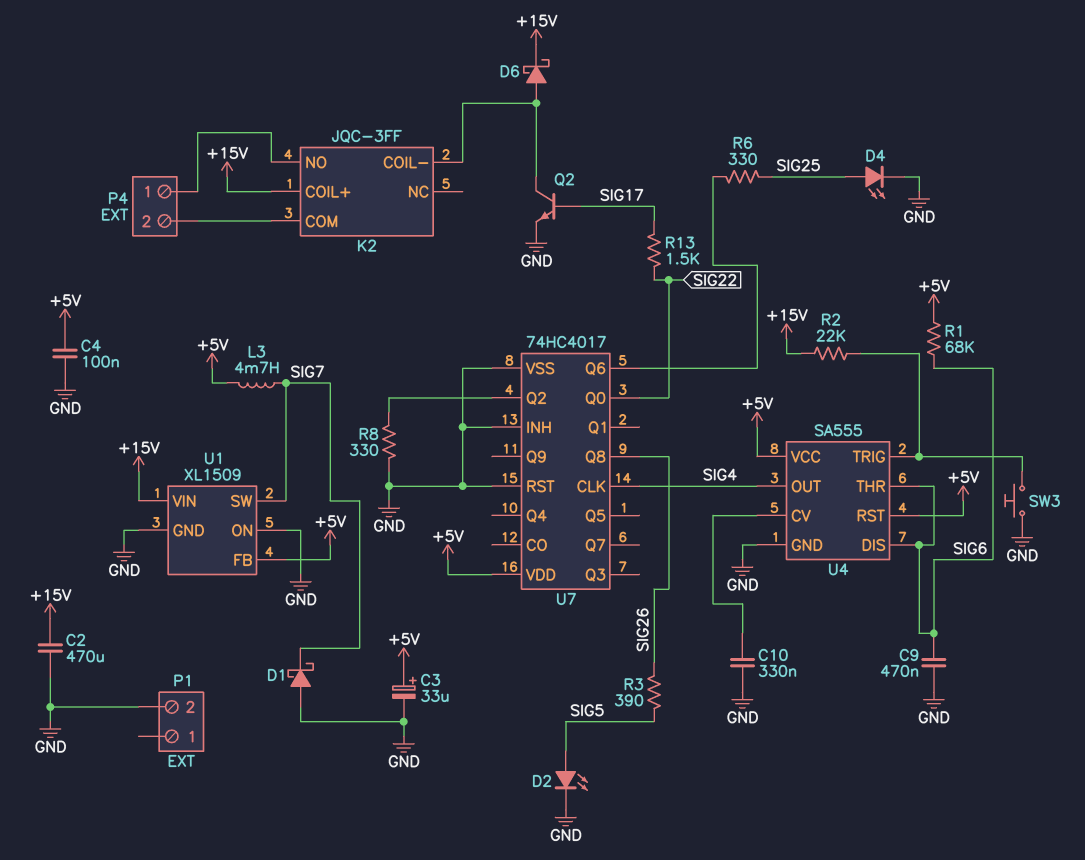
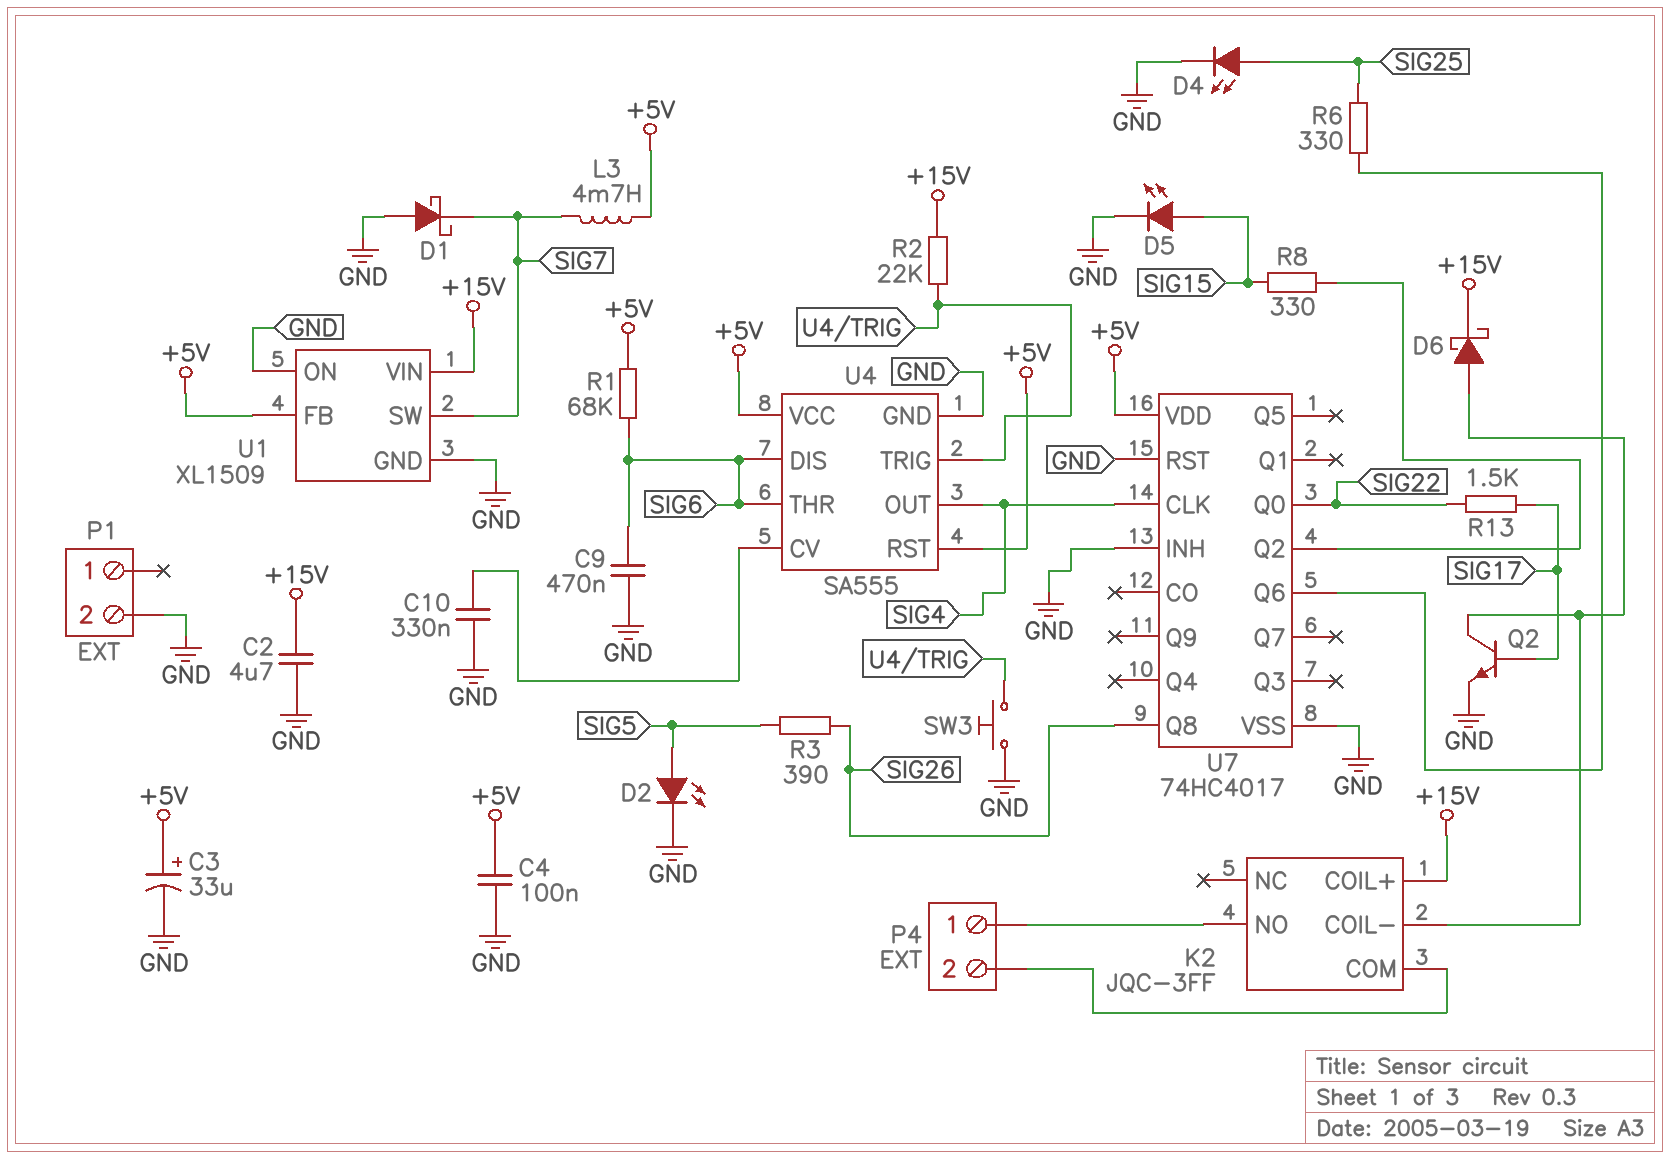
C2: 470uF (+15V, GND) -> 4.7uF (+15V, GND)
D5: none -> LED (A SIG15, K GND)
R8: 330 (GND, U7/Q2) -> 330 (SIG15, U7/Q2)

